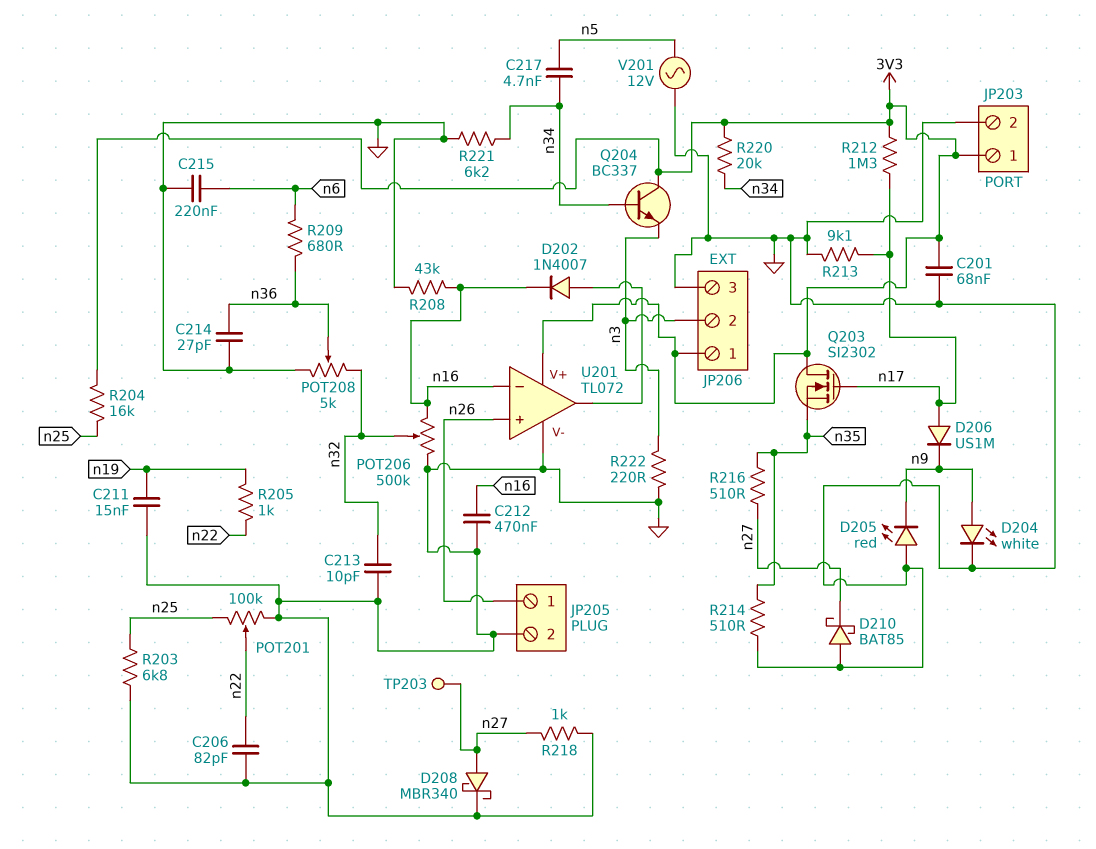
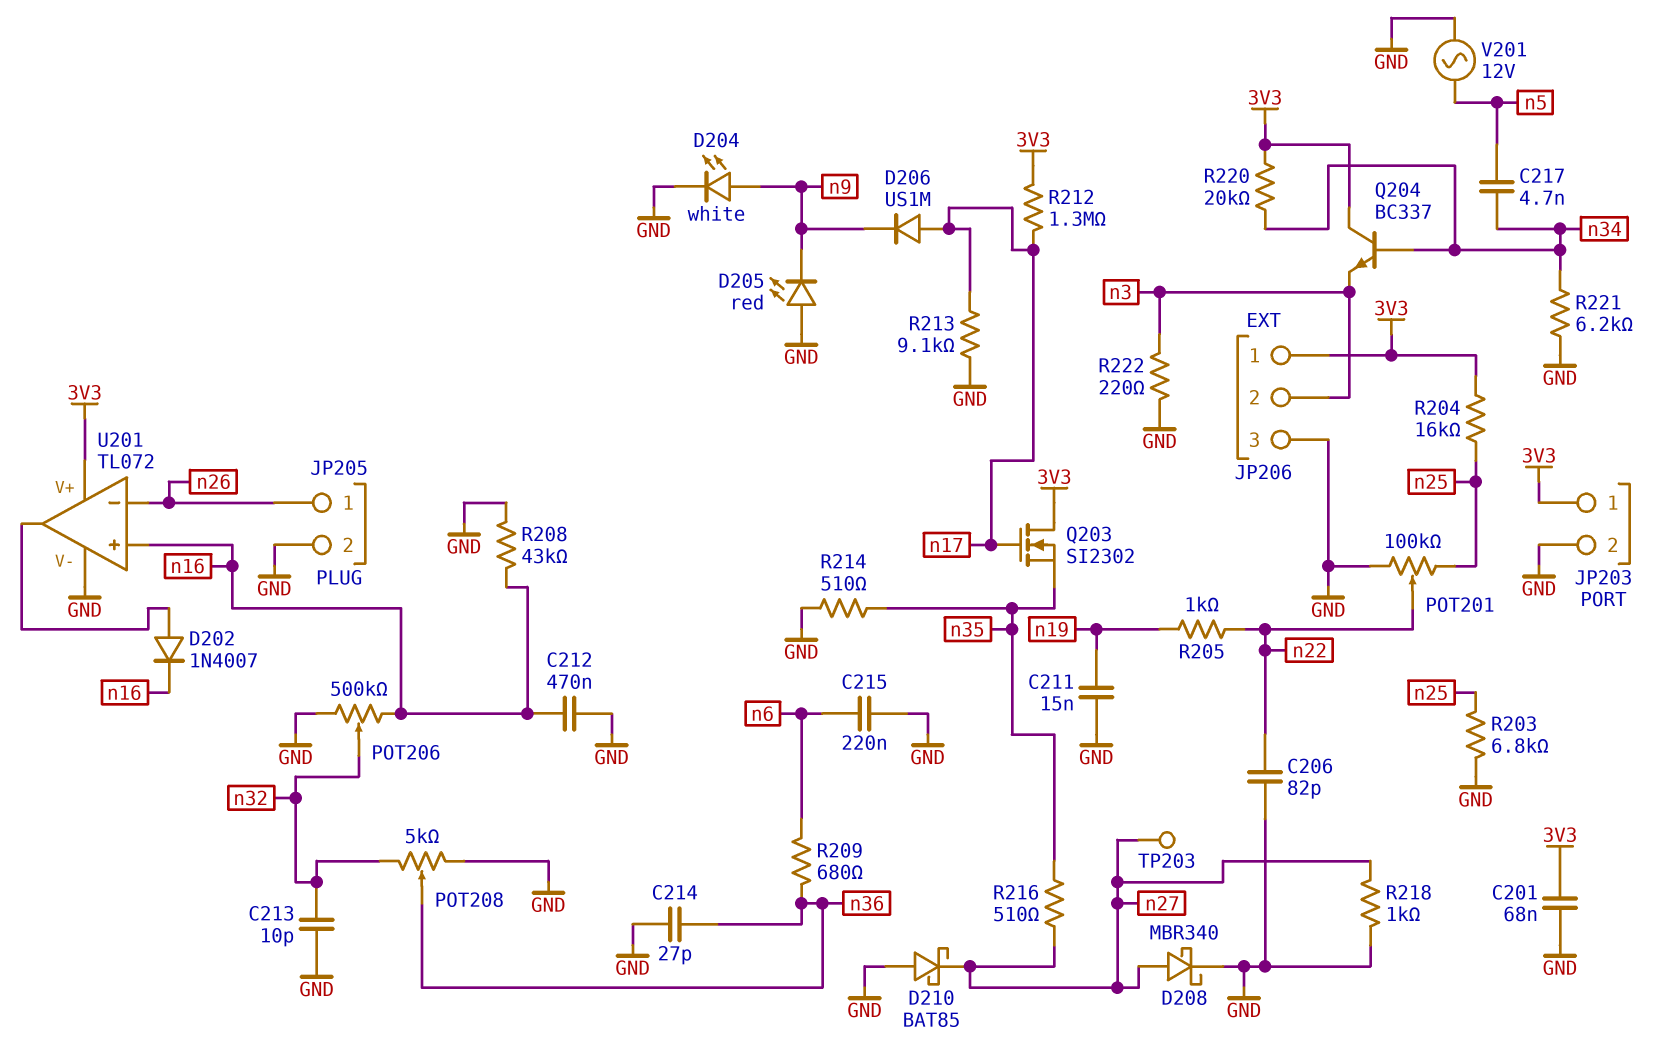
U201 pin in+: n26 -> n16
U201 pin in-: n16 -> n26

